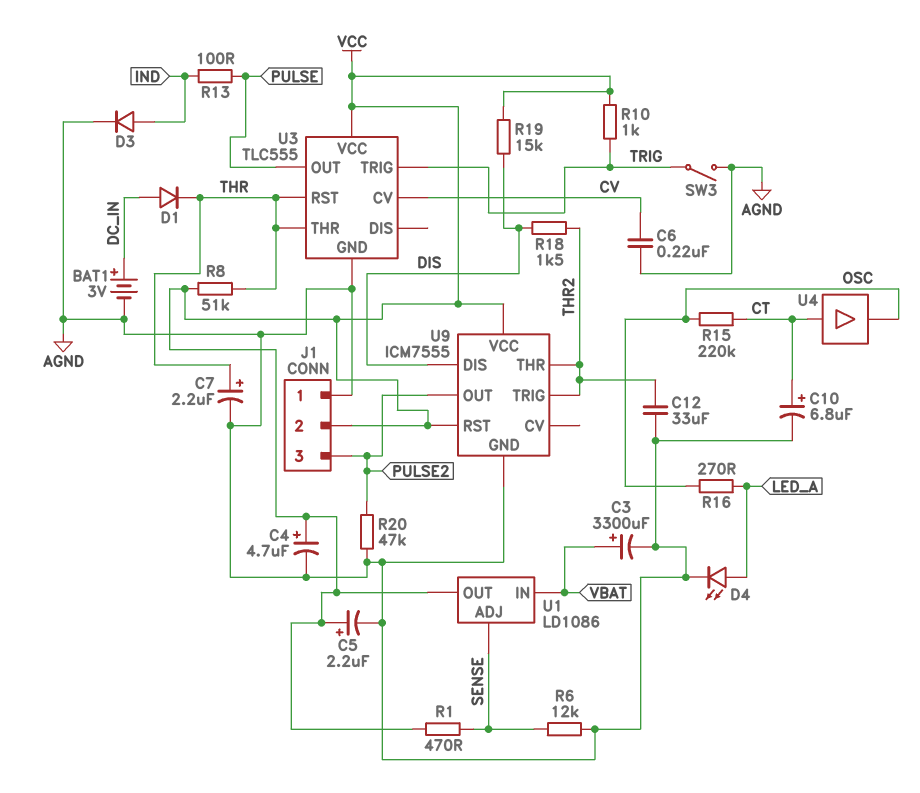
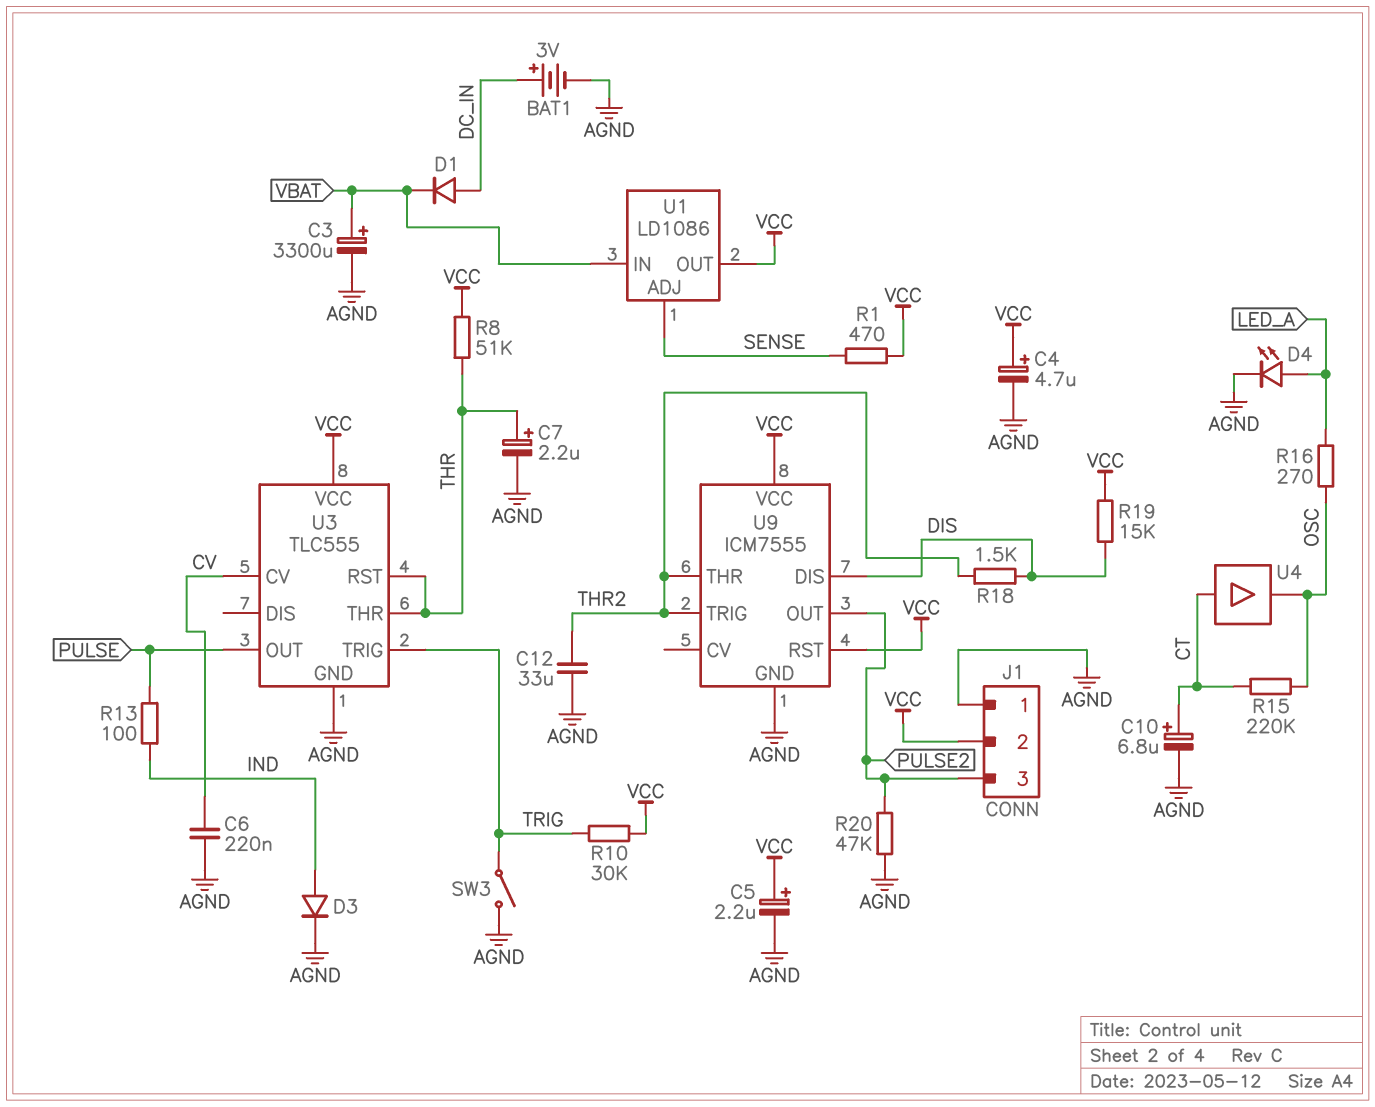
D1: diode (A DC_IN, K THR) -> diode (A DC_IN, K VBAT)
R6: 12k (AGND, SENSE) -> none
R10: 1k (TRIG, VCC) -> 30k (TRIG, VCC)

